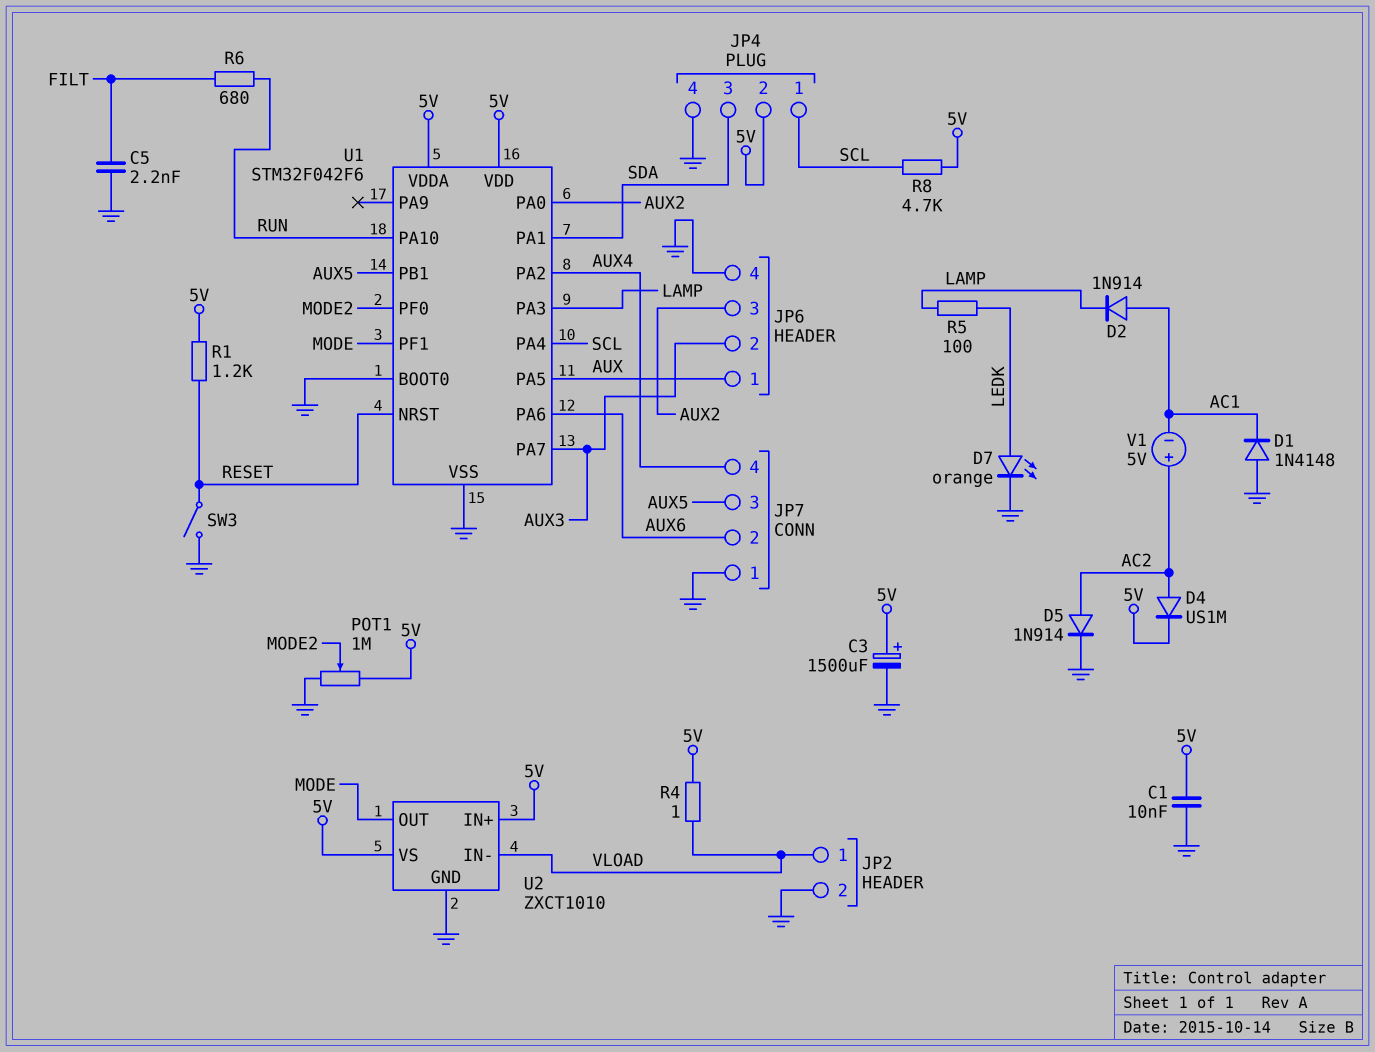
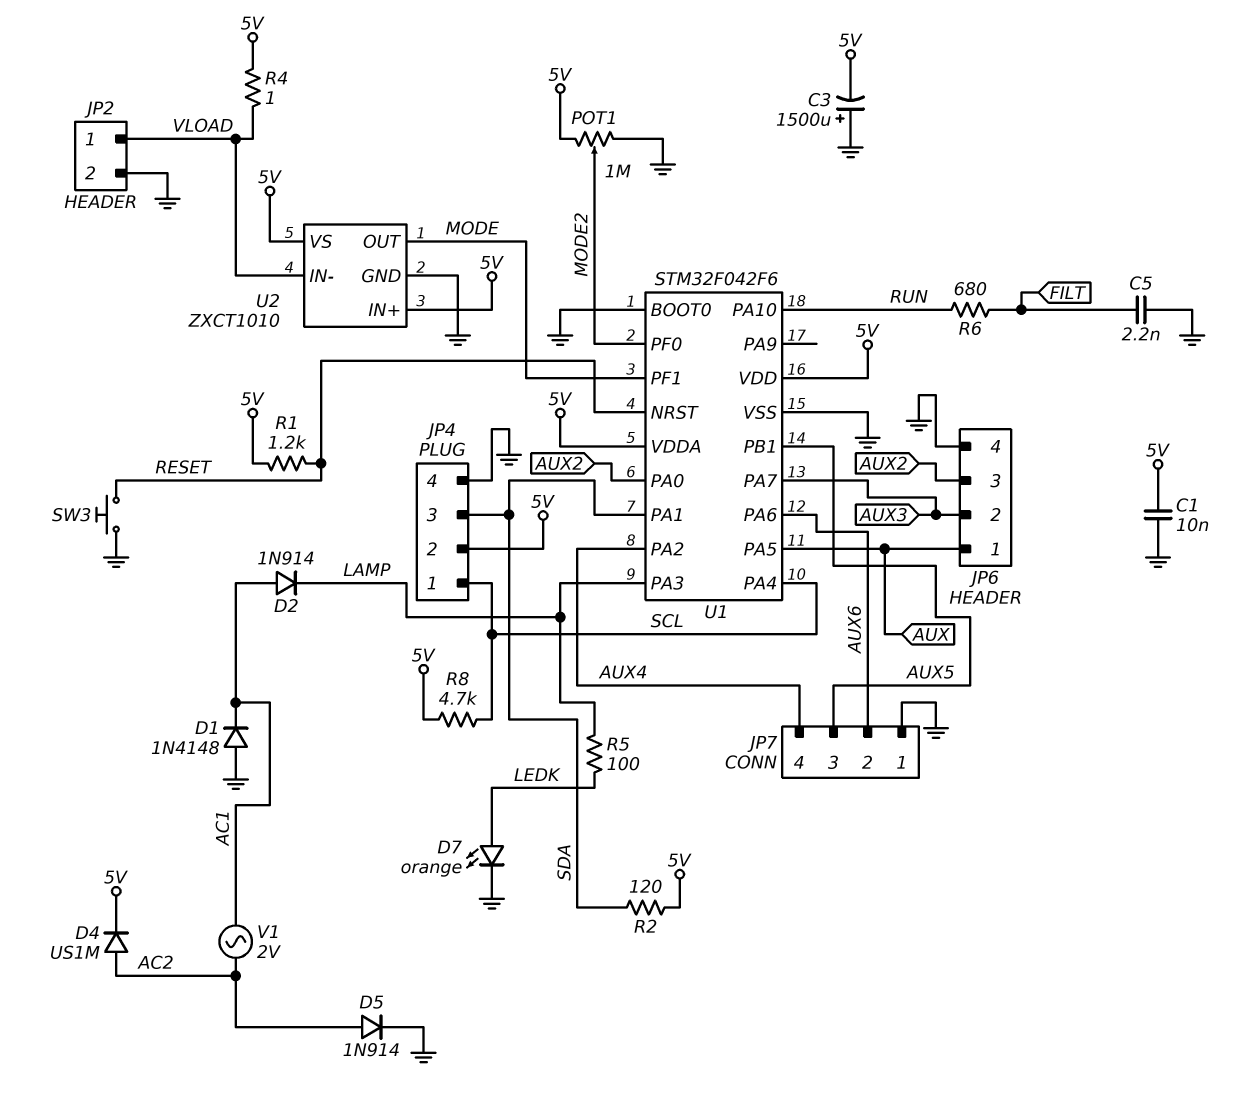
C3: 1500uF (plus 5V, minus GND) -> 1500uF (plus GND, minus 5V)
R2: none -> 120 (5V, SDA)
SW3: switch (GND, RESET) -> button (GND, RESET)
V1: 5V (plus AC2, minus AC1) -> AC 2V (AC1, AC2)

